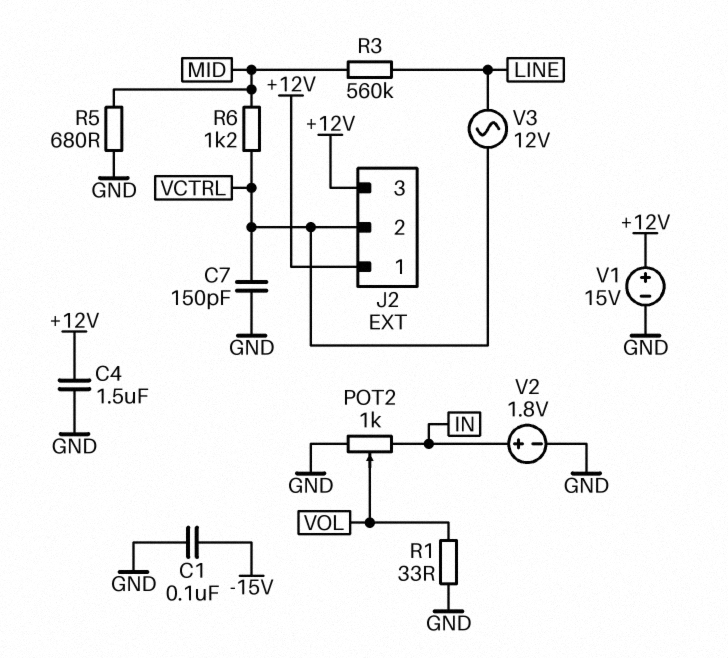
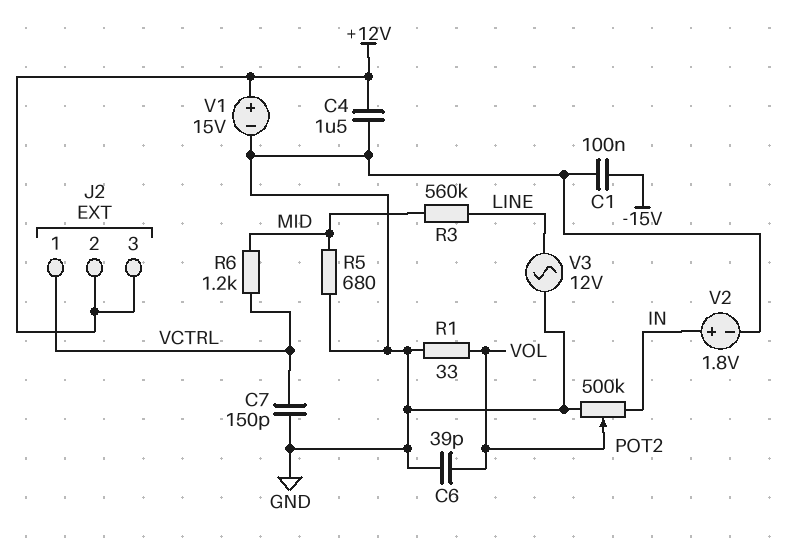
C6: none -> 39pF (GND, VOL)
J2 pin 1: +12V -> VCTRL
J2 pin 2: VCTRL -> +12V
POT2: 1k (GND, IN, wiper VOL) -> 500k (GND, IN, wiper VOL)
V3: AC 12V (LINE, VCTRL) -> AC 12V (GND, LINE)

